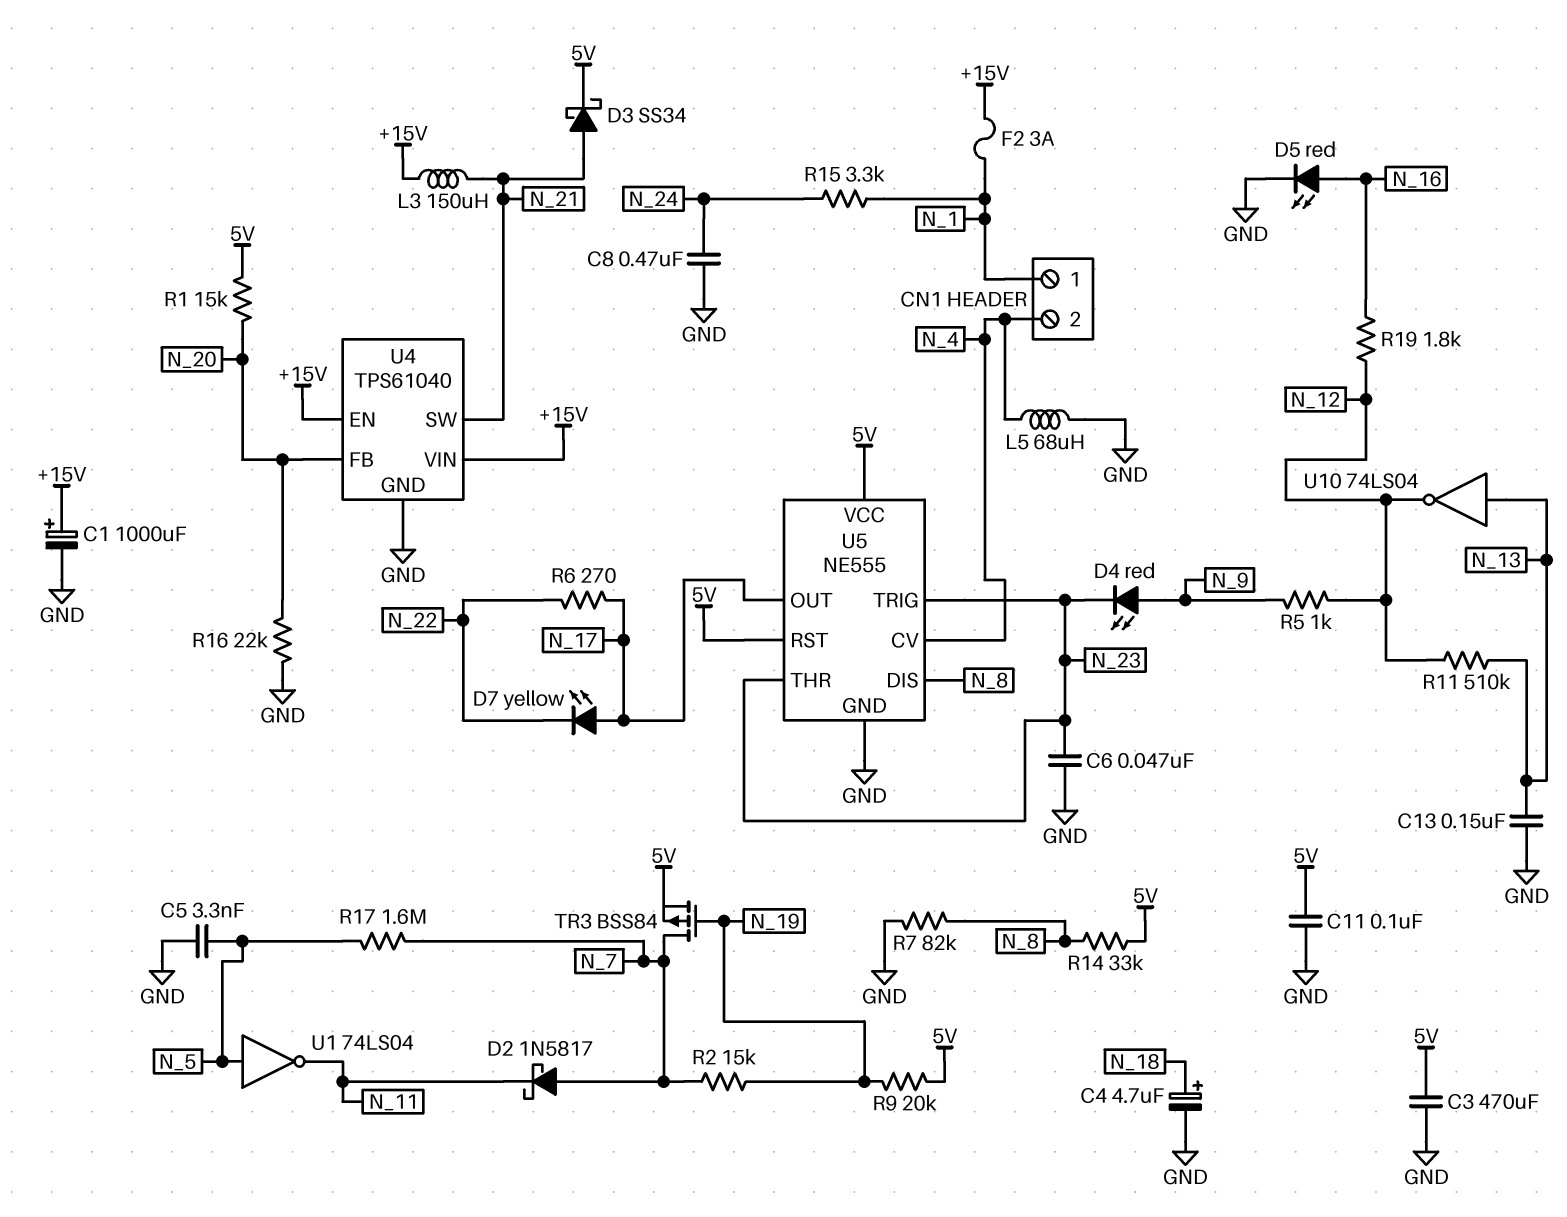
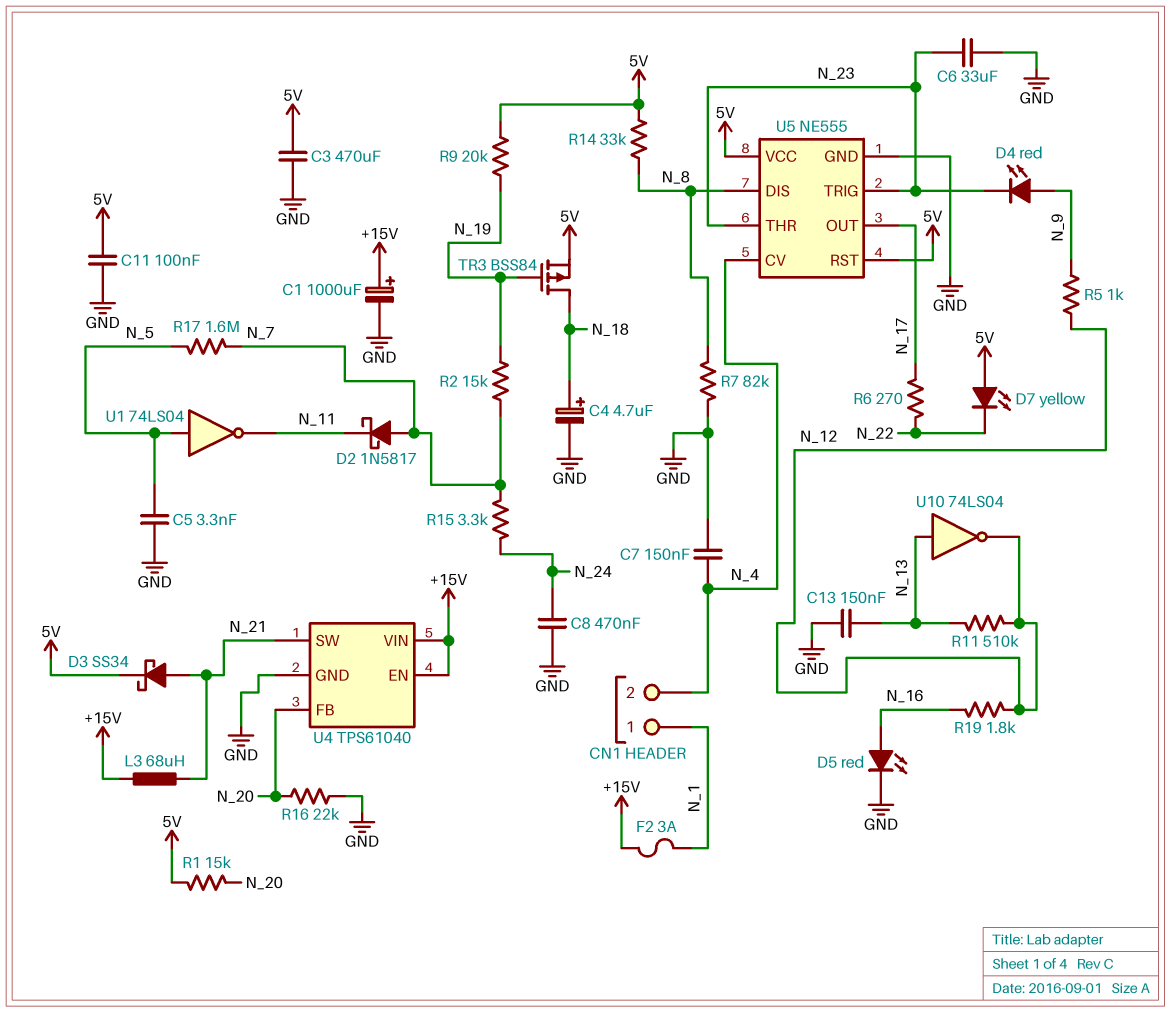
C6: 47nF (GND, N_23) -> 33uF (GND, N_23)
C7: none -> 150nF (GND, N_4)
D7: LED yellow (A N_17, K N_22) -> LED yellow (A 5V, K N_22)
L3: 150uH (+15V, N_21) -> 68uH (+15V, N_21)
L5: 68uH (GND, N_4) -> none
R15: 3.3k (N_1, N_24) -> 3.3k (N_7, N_24)
TR3: PMOS BSS84 (G N_19, D N_7, S 5V) -> PMOS BSS84 (G N_19, D N_18, S 5V)

